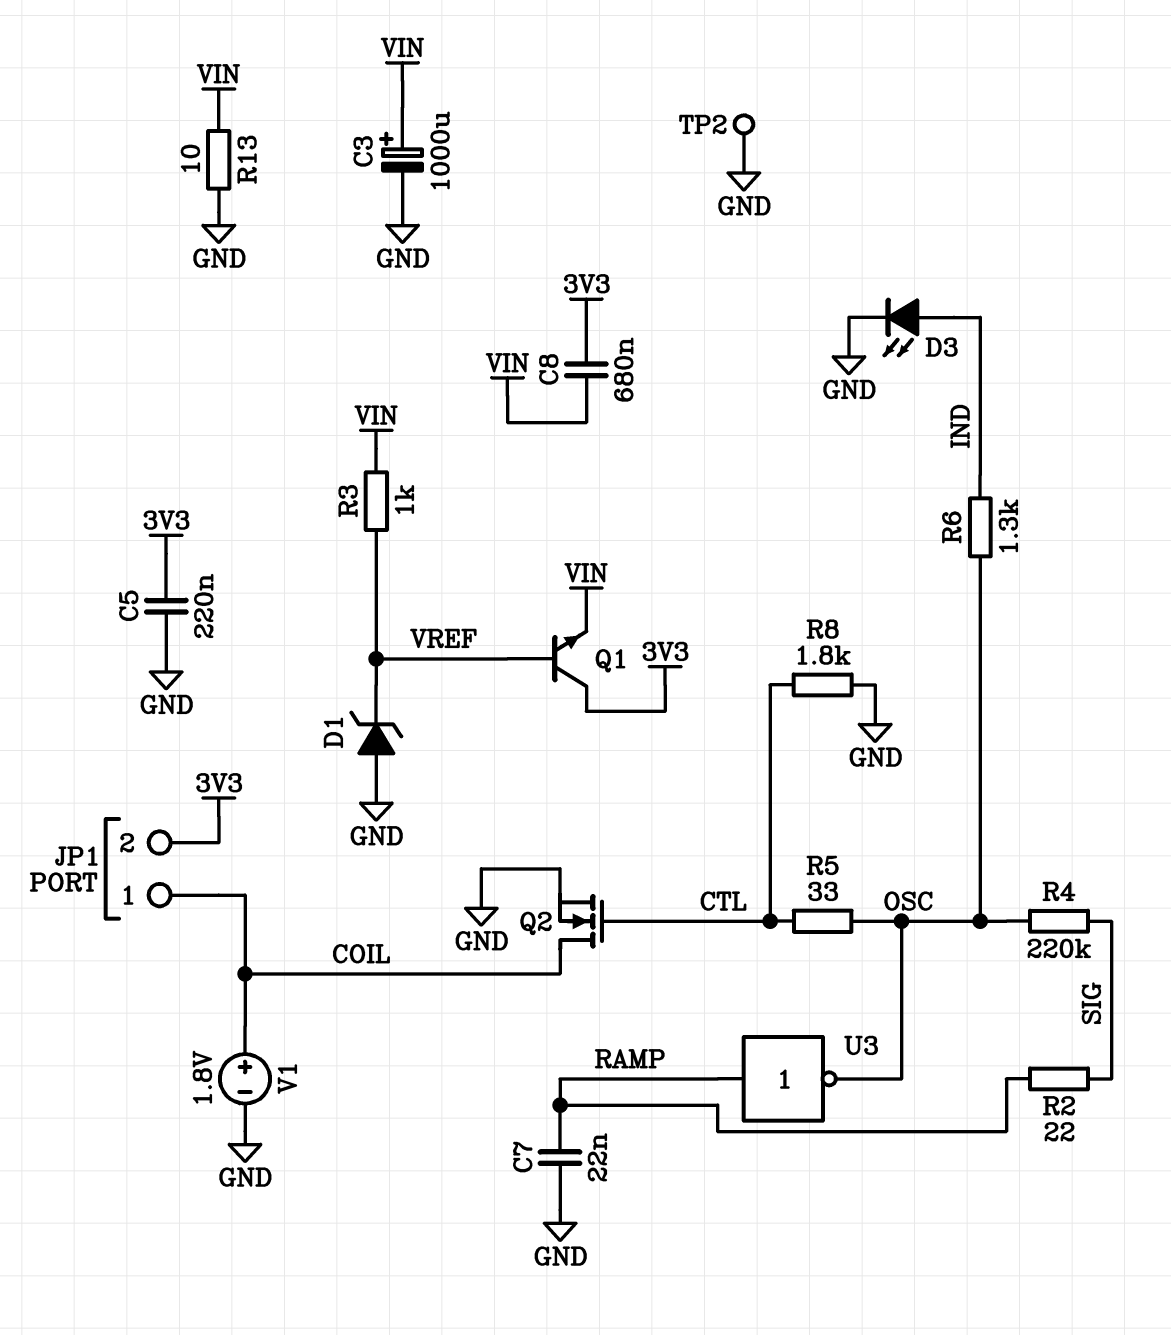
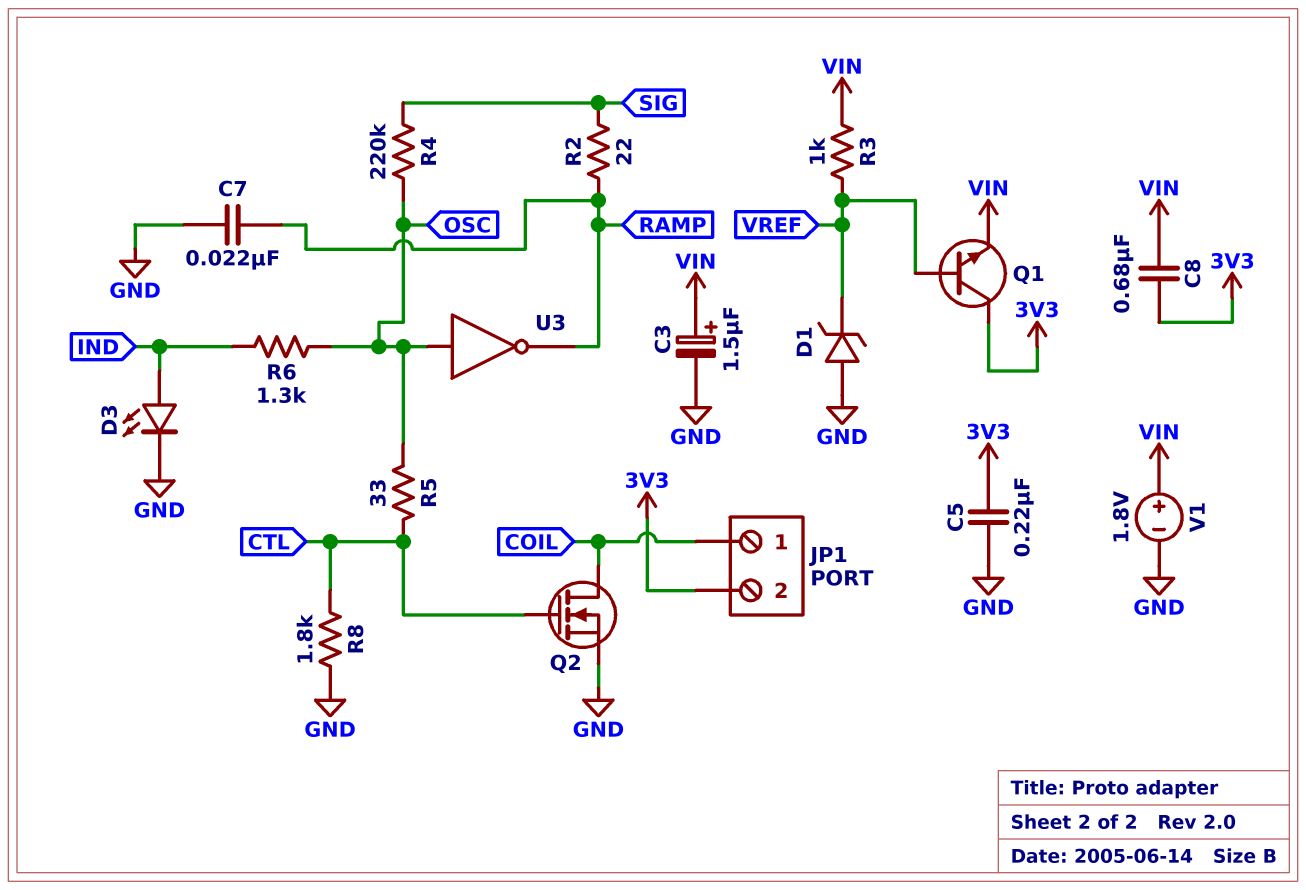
C3: 1000uF (plus VIN, minus GND) -> 1.5uF (plus VIN, minus GND)
R13: 10 (GND, VIN) -> none
TP2: test point (GND) -> none
U3: NOT (in RAMP, out OSC) -> NOT (in OSC, out RAMP)
V1: 1.8V (plus COIL, minus GND) -> 1.8V (plus VIN, minus GND)

